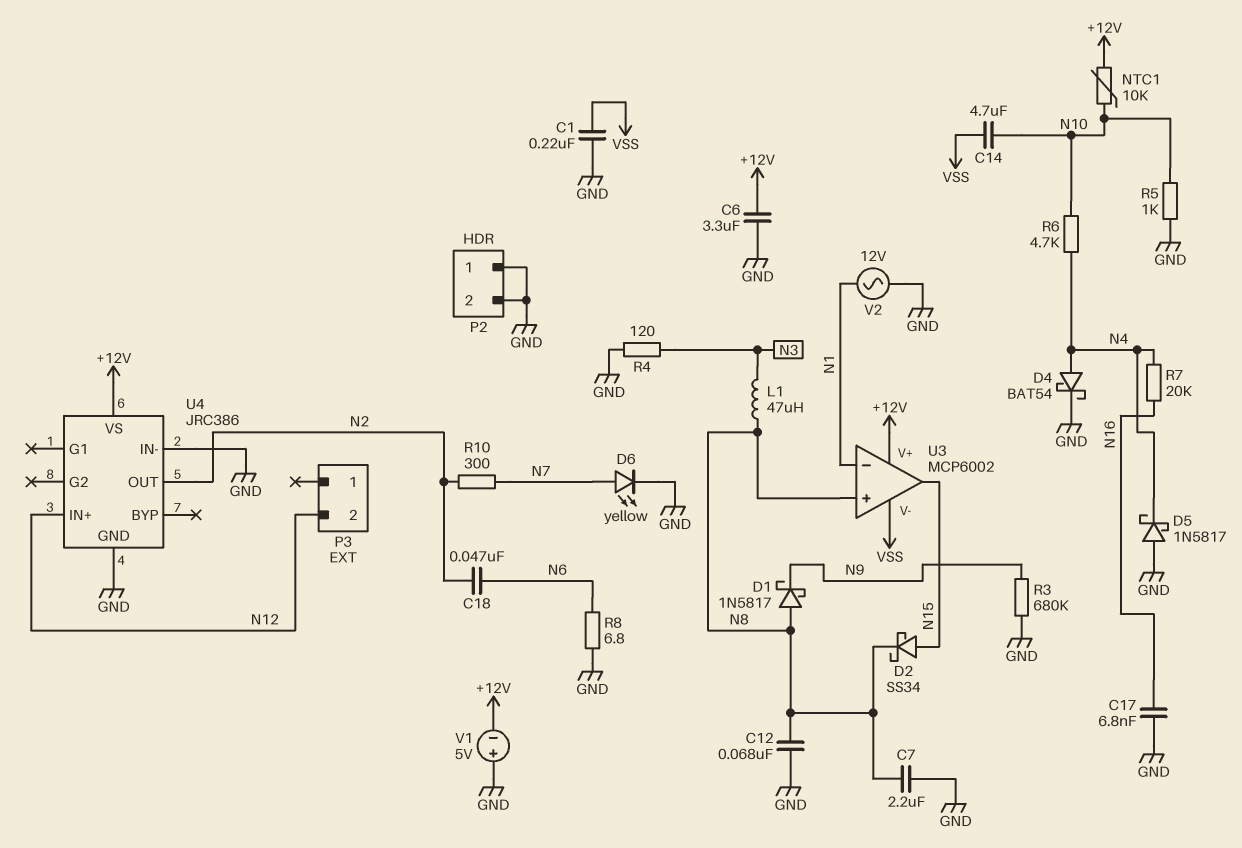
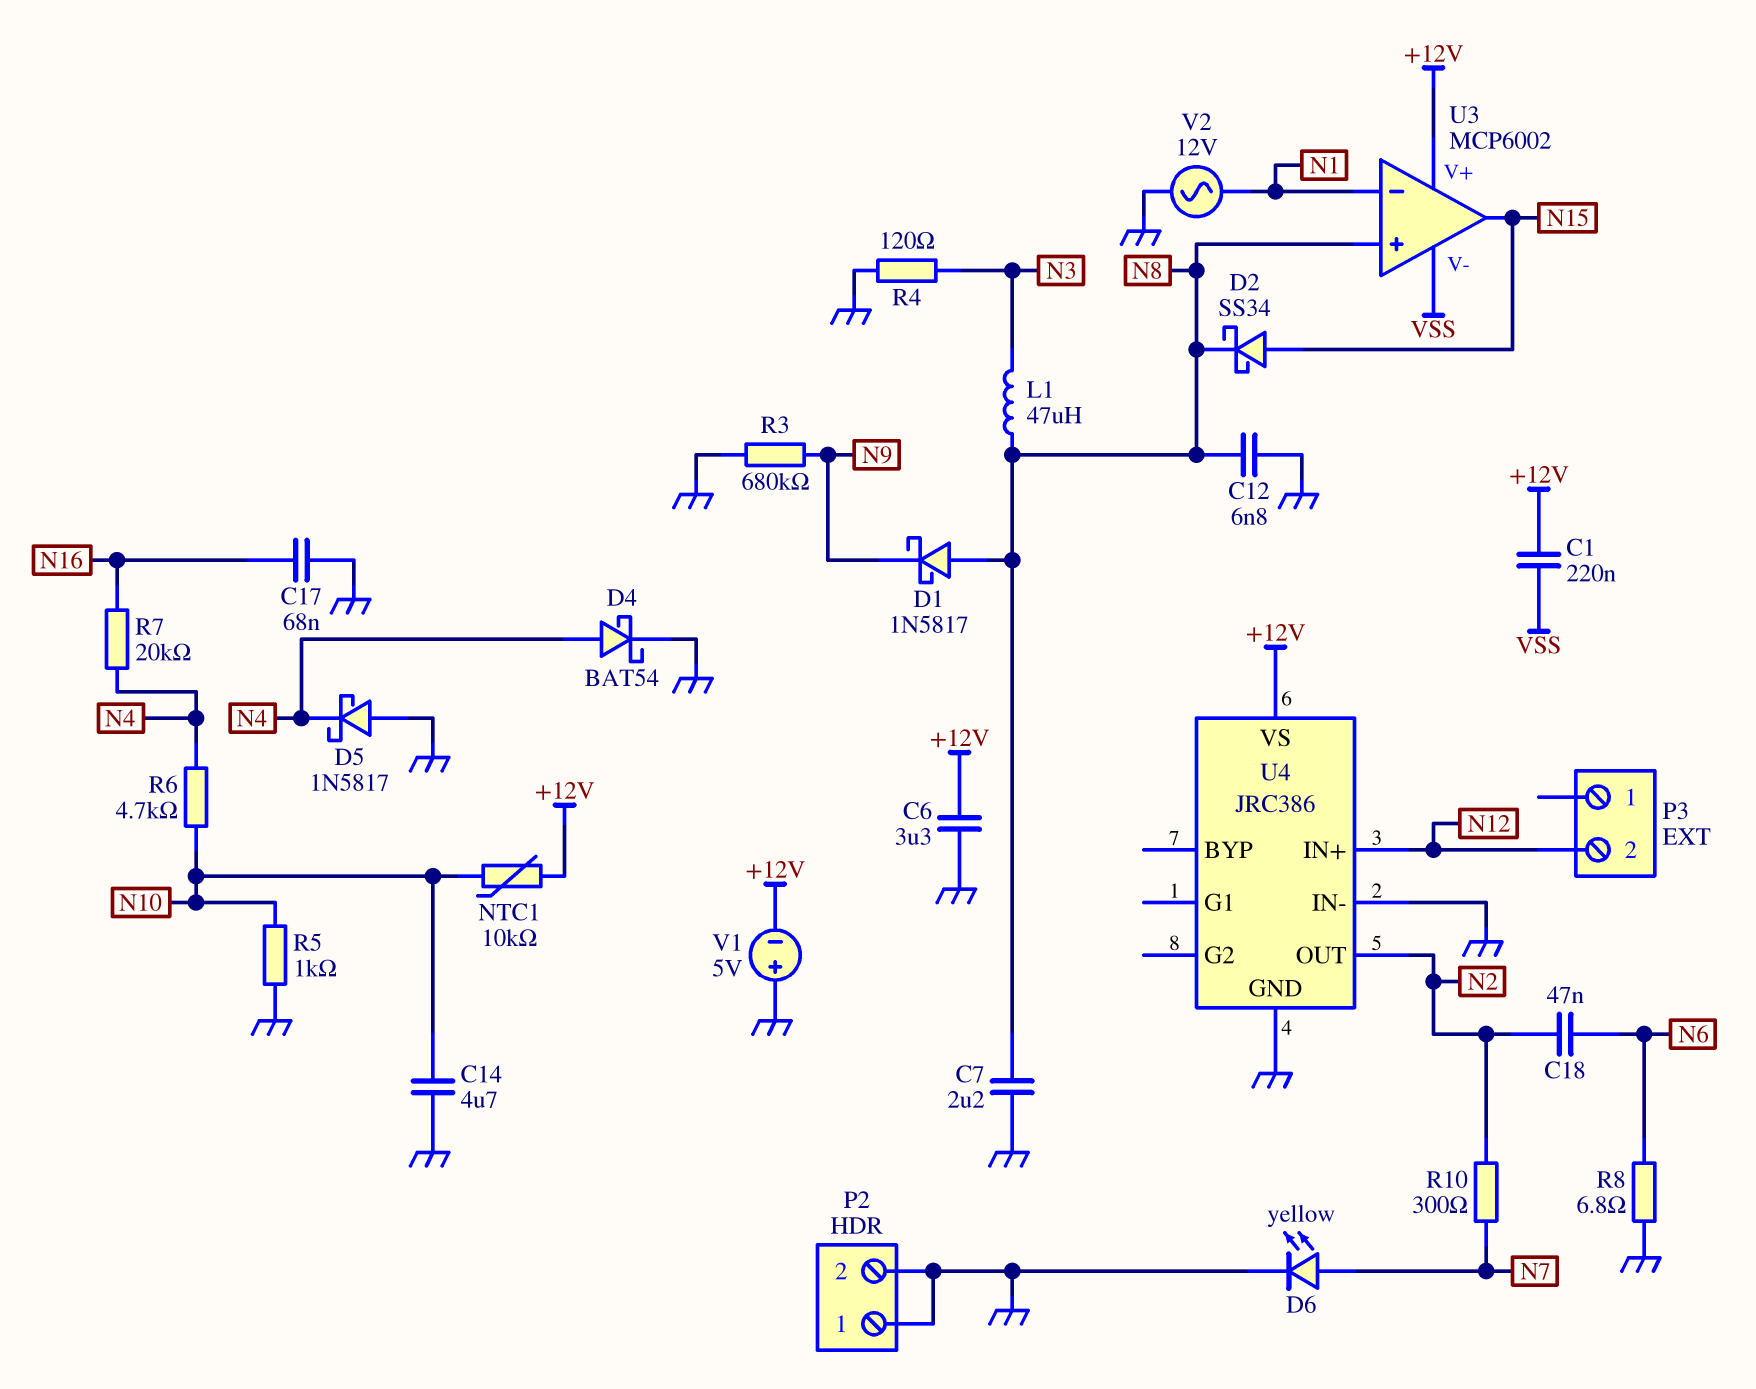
C1: 220nF (GND, VSS) -> 220nF (+12V, VSS)
C12: 68nF (GND, N8) -> 6.8nF (GND, N8)
C14: 4.7uF (N10, VSS) -> 4.7uF (GND, N10)
C17: 6.8nF (GND, N16) -> 68nF (GND, N16)

